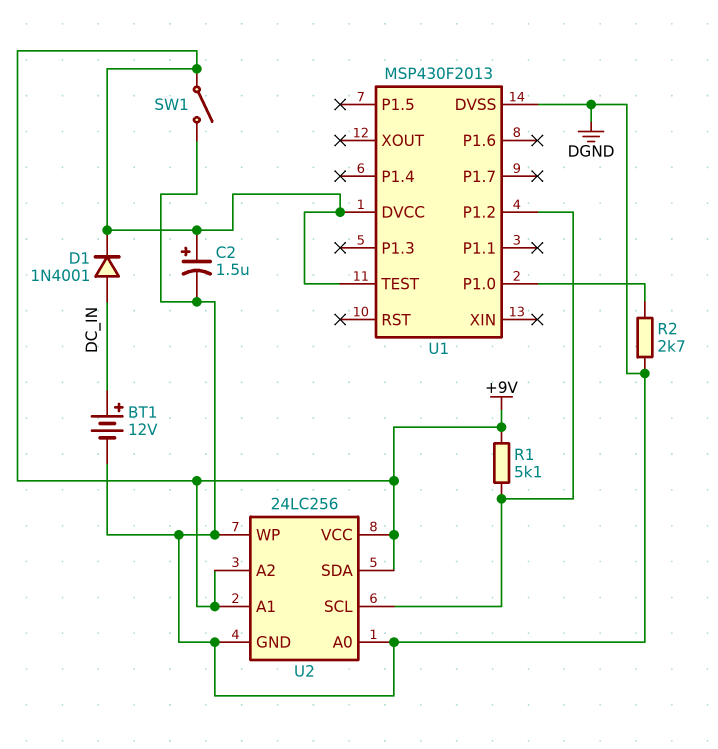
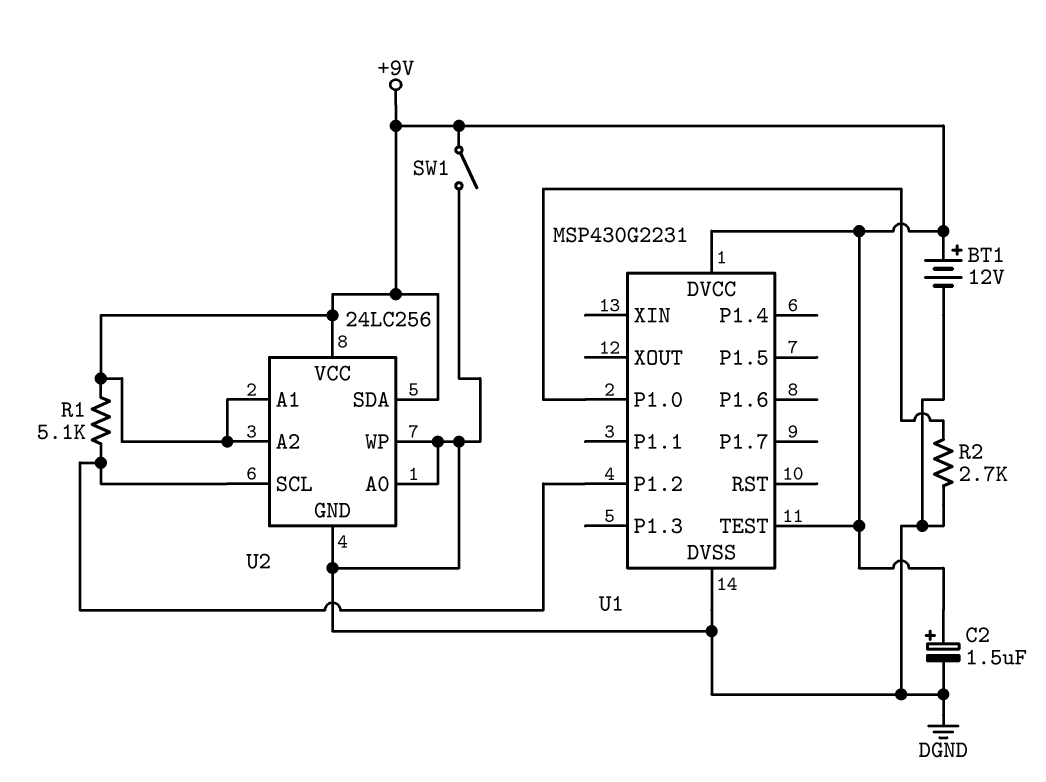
BT1: 12V (plus DC_IN, minus DGND) -> 12V (plus +9V, minus DGND)
D1: diode 1N4001 (A DC_IN, K +9V) -> none
U1: MSP430F2013 -> MSP430G2231

